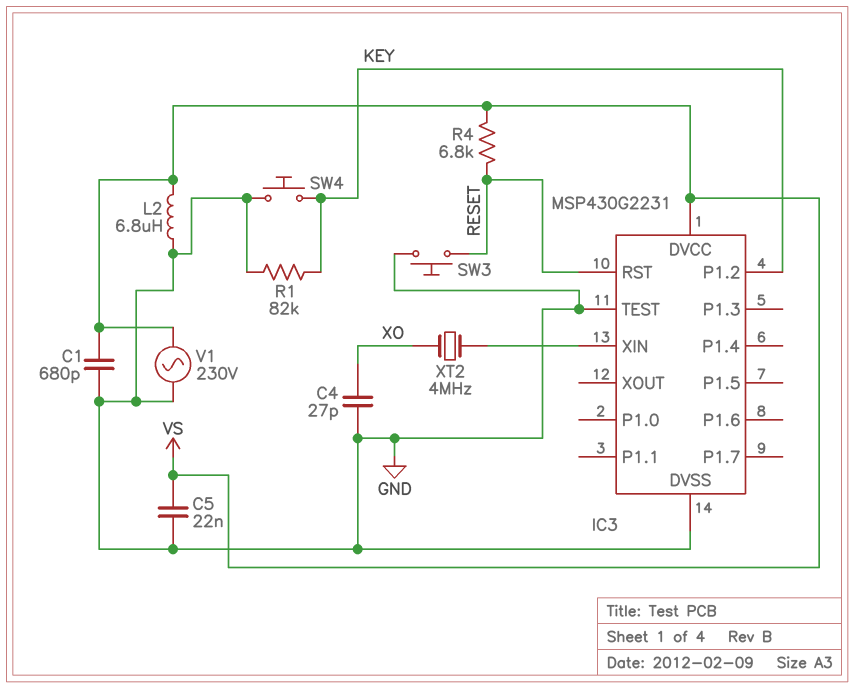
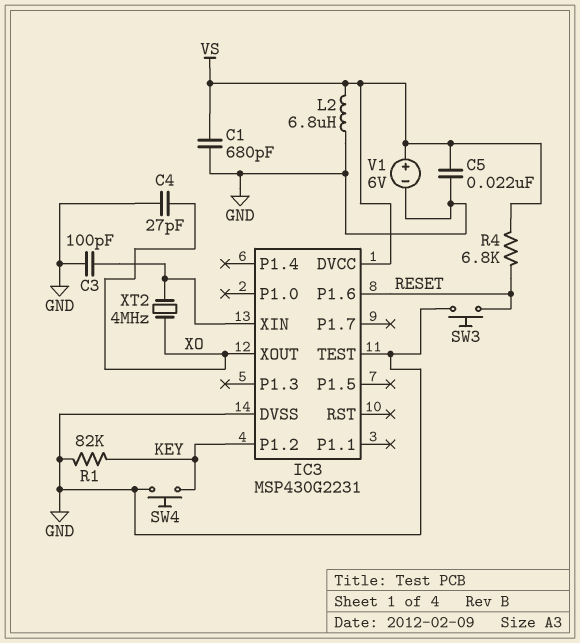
C3: none -> 100pF (GND, IC3/XIN)
IC3 pin P1.6: none -> RESET
IC3 pin RST: RESET -> none
IC3 pin XOUT: none -> XO
V1: AC 230V (GND, VS) -> 6V (plus VS, minus GND)

